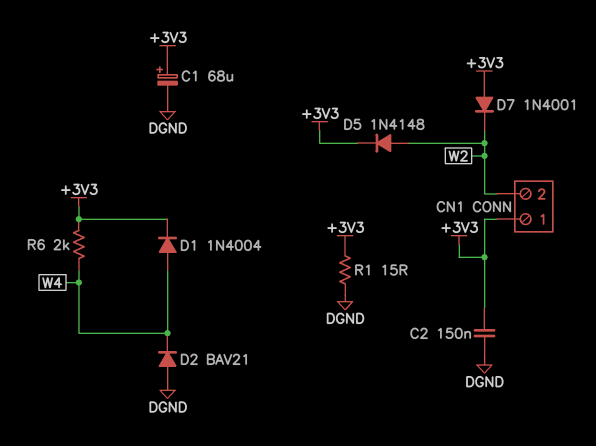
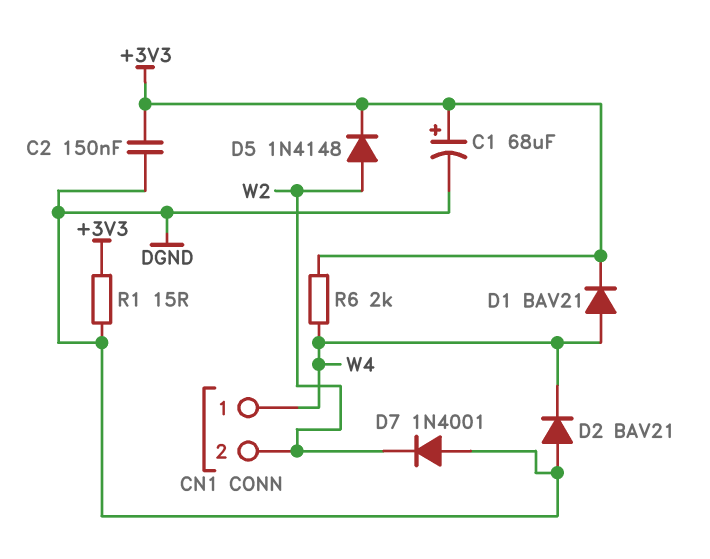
CN1 pin 1: +3V3 -> W4
D1: diode 1N4004 (A W4, K +3V3) -> diode BAV21 (A W4, K +3V3)
D7: diode 1N4001 (A +3V3, K W2) -> diode 1N4001 (A DGND, K W2)

